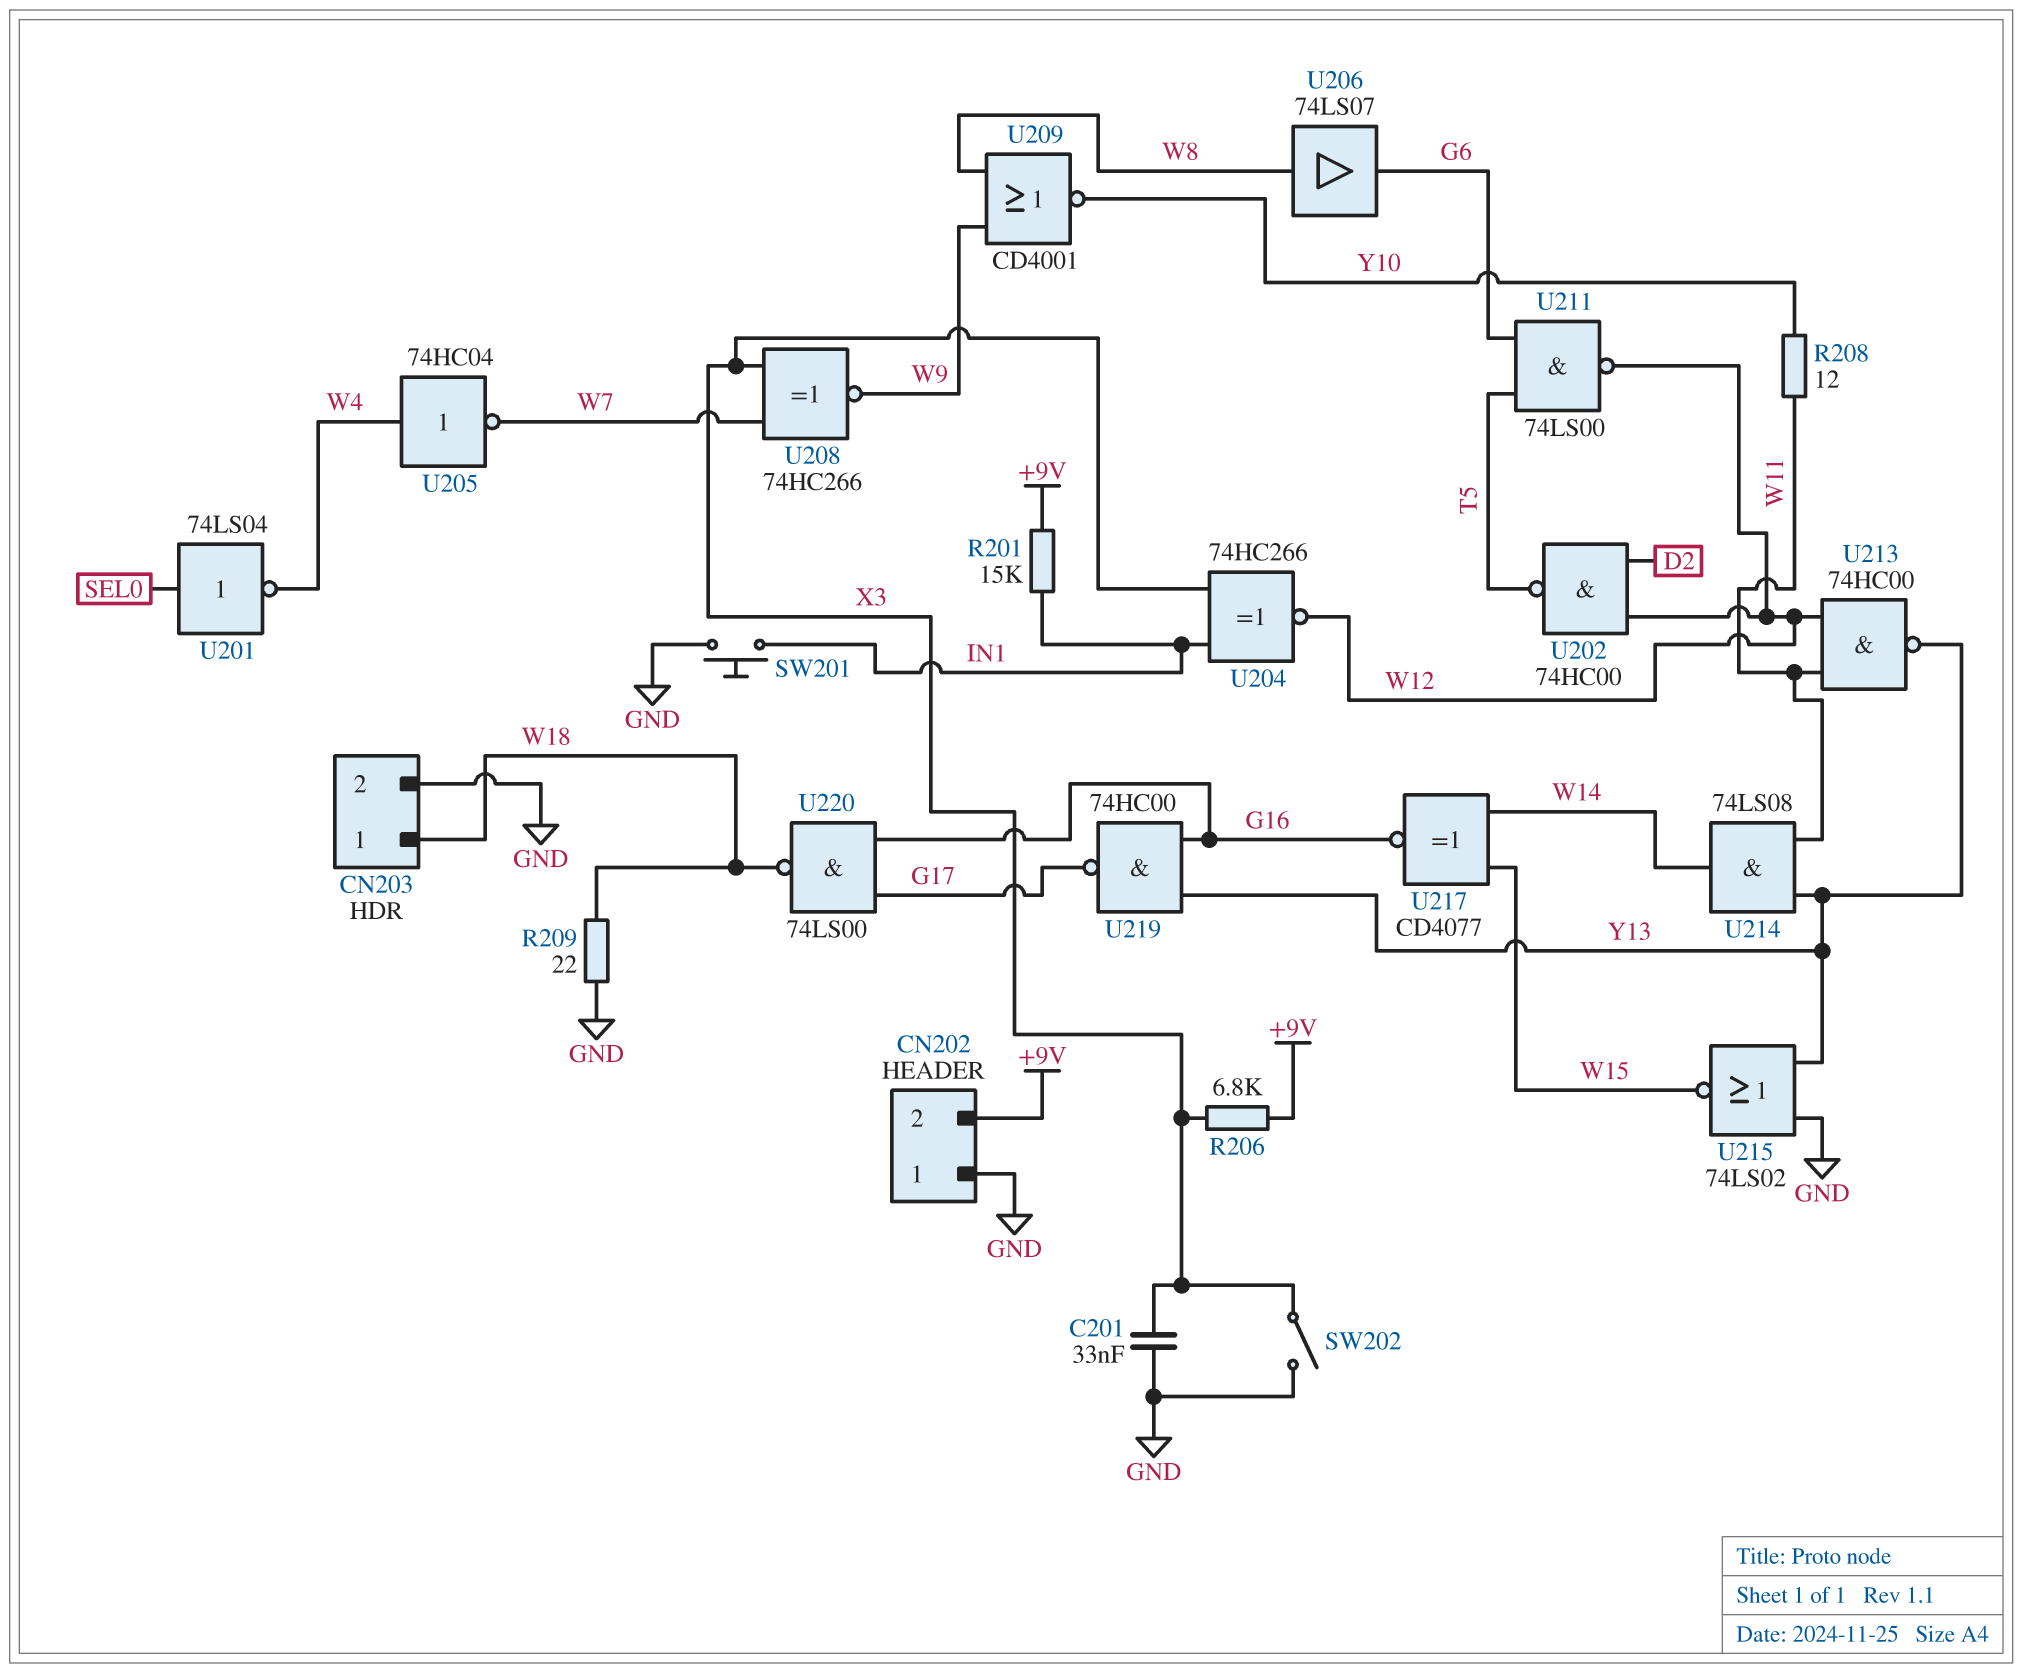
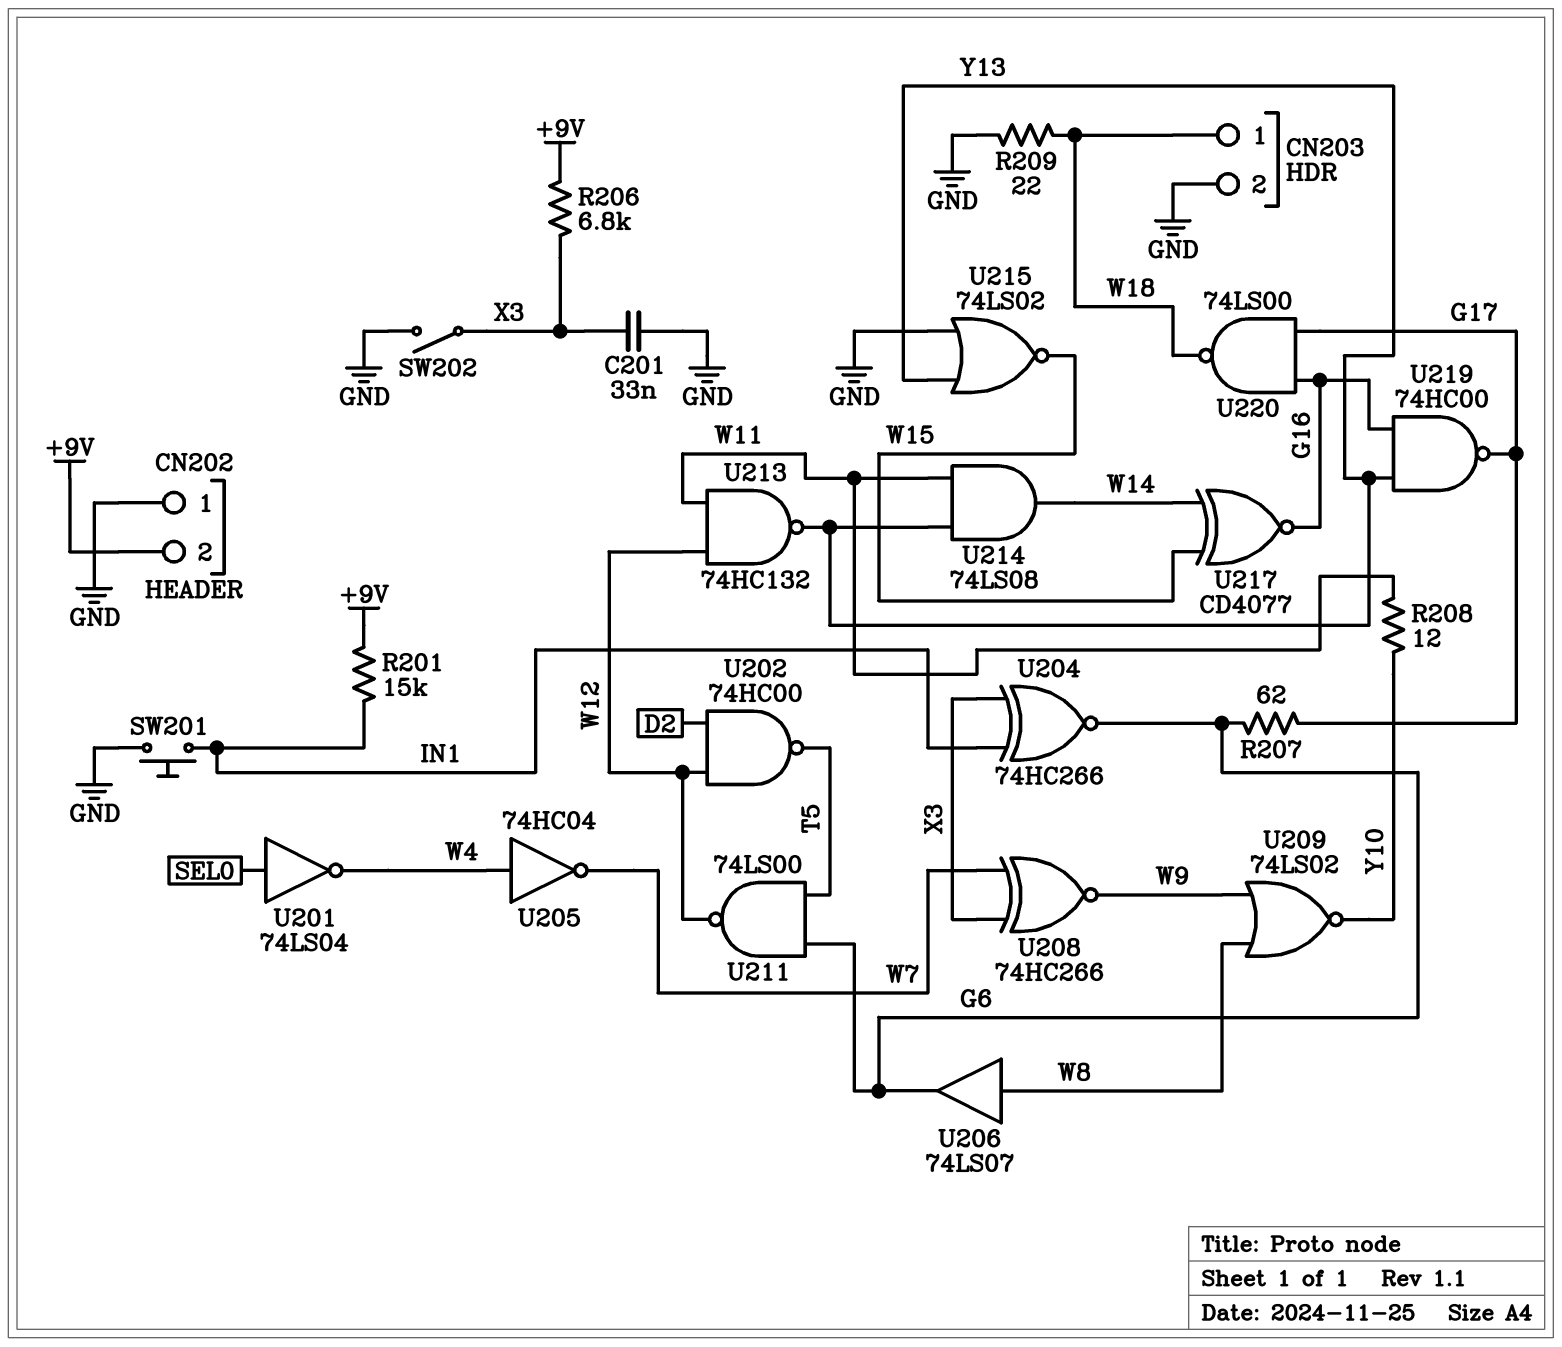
R207: none -> 62 (G6, G17)
U204: XNOR 74HC266 (in IN1, in X3, out W12) -> XNOR 74HC266 (in IN1, in X3, out G6)
U209: NOR CD4001 (in W8, in W9, out Y10) -> NOR 74LS02 (in W8, in W9, out Y10)
U213: NAND 74HC00 (in W11, in W12, out Y13) -> NAND 74HC132 (in W11, in W12, out Y13)

